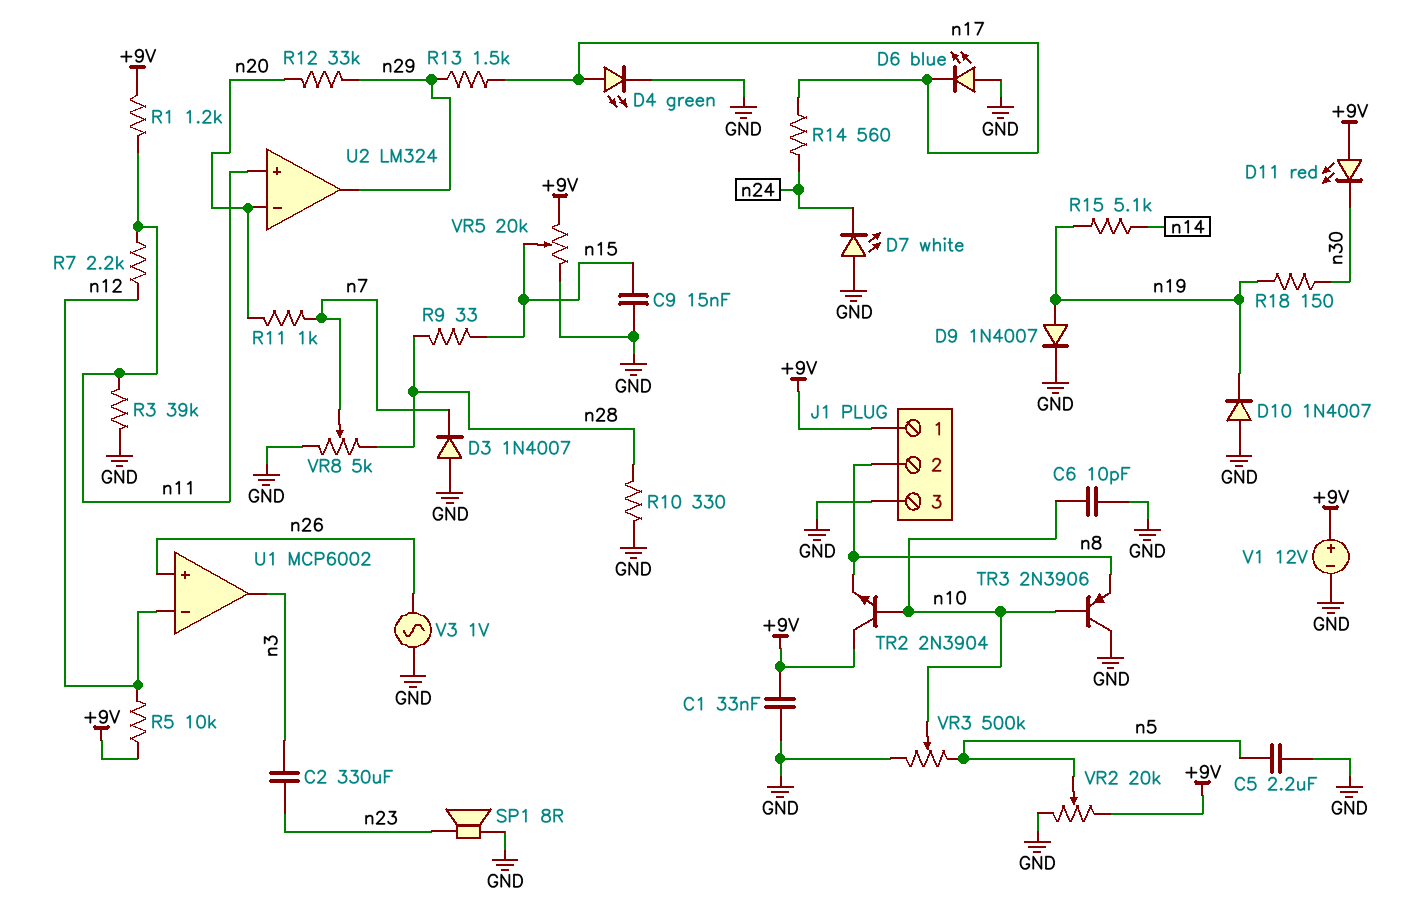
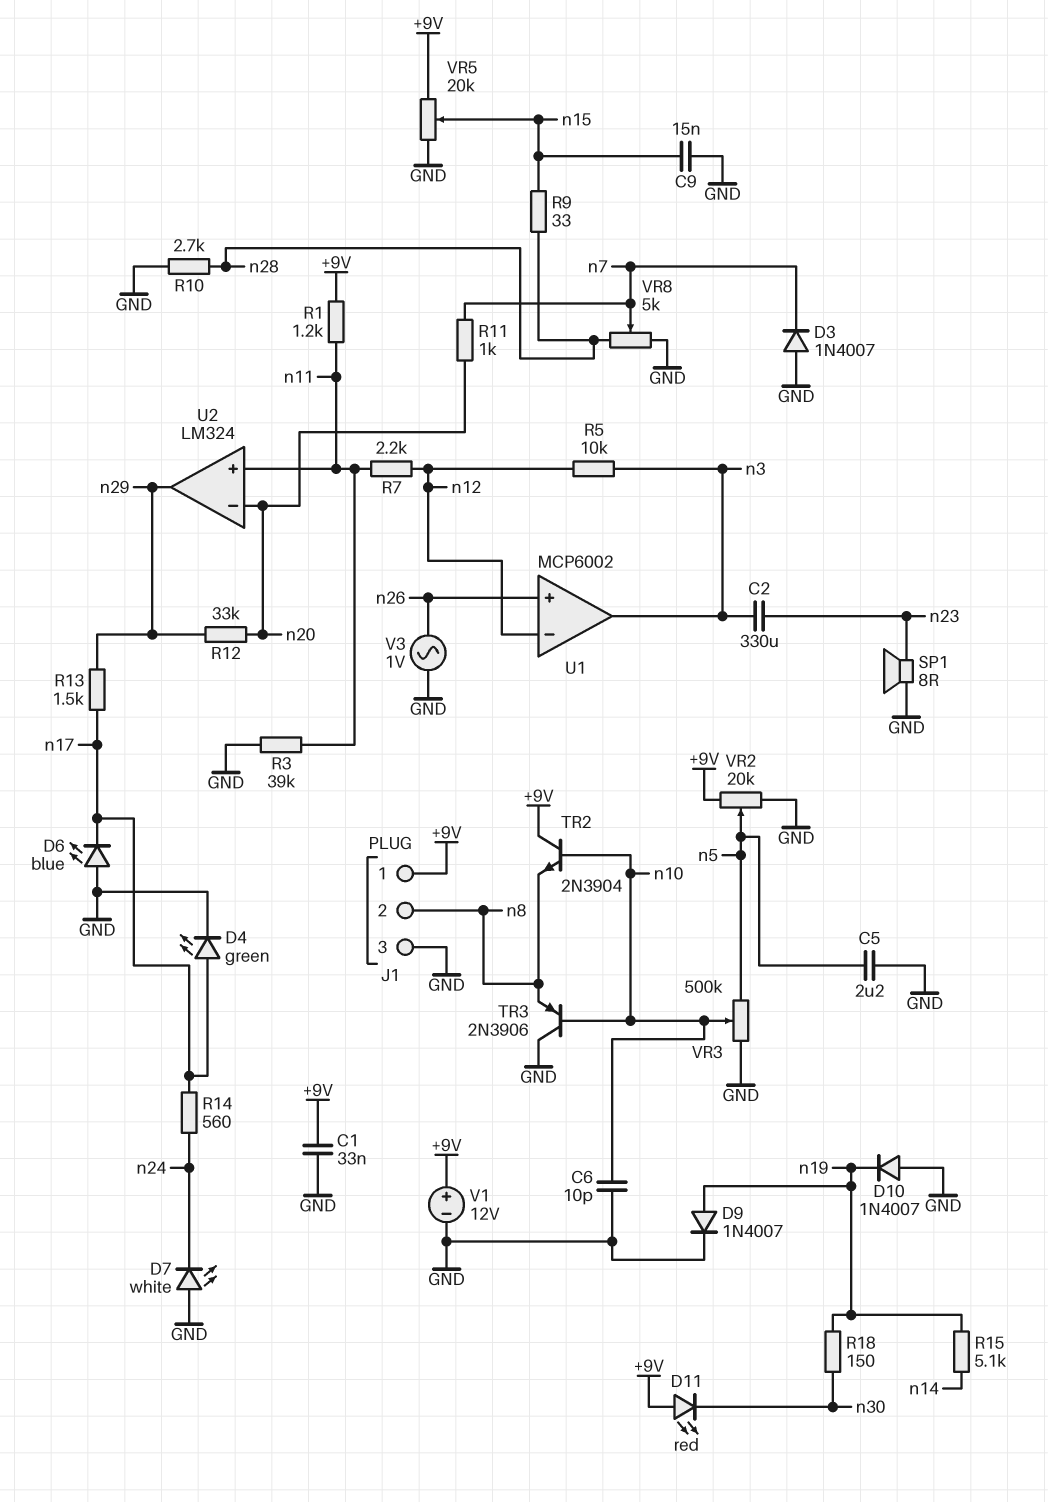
R5: 10k (+9V, n12) -> 10k (n3, n12)
R10: 330 (GND, n28) -> 2.7k (GND, n28)

